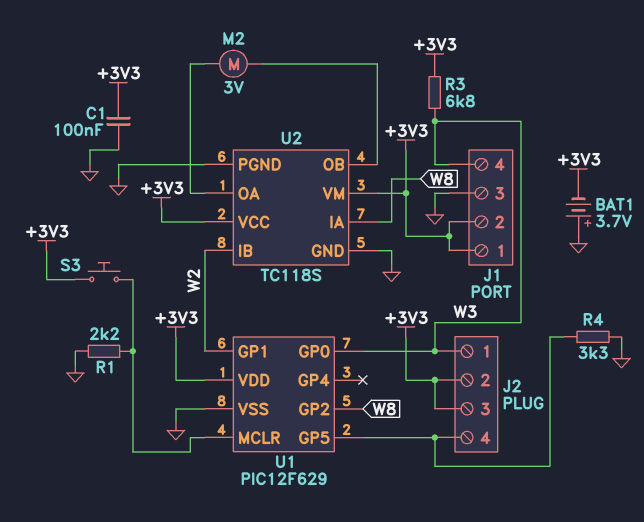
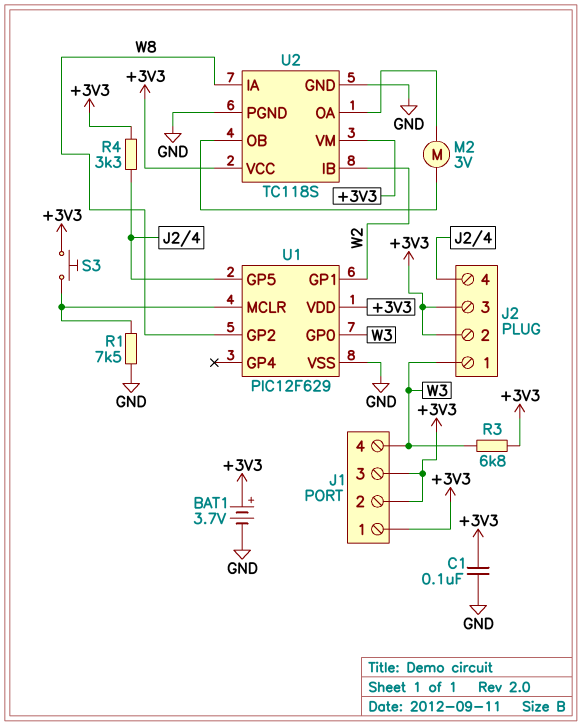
BAT1: 3.7V (plus GND, minus +3V3) -> 3.7V (plus +3V3, minus GND)
J1 pin 3: GND -> +3V3
R1: 2.2k (GND, U1/MCLR) -> 7.5k (GND, U1/MCLR)
R4: 3.3k (GND, J2/4) -> 3.3k (+3V3, J2/4)

